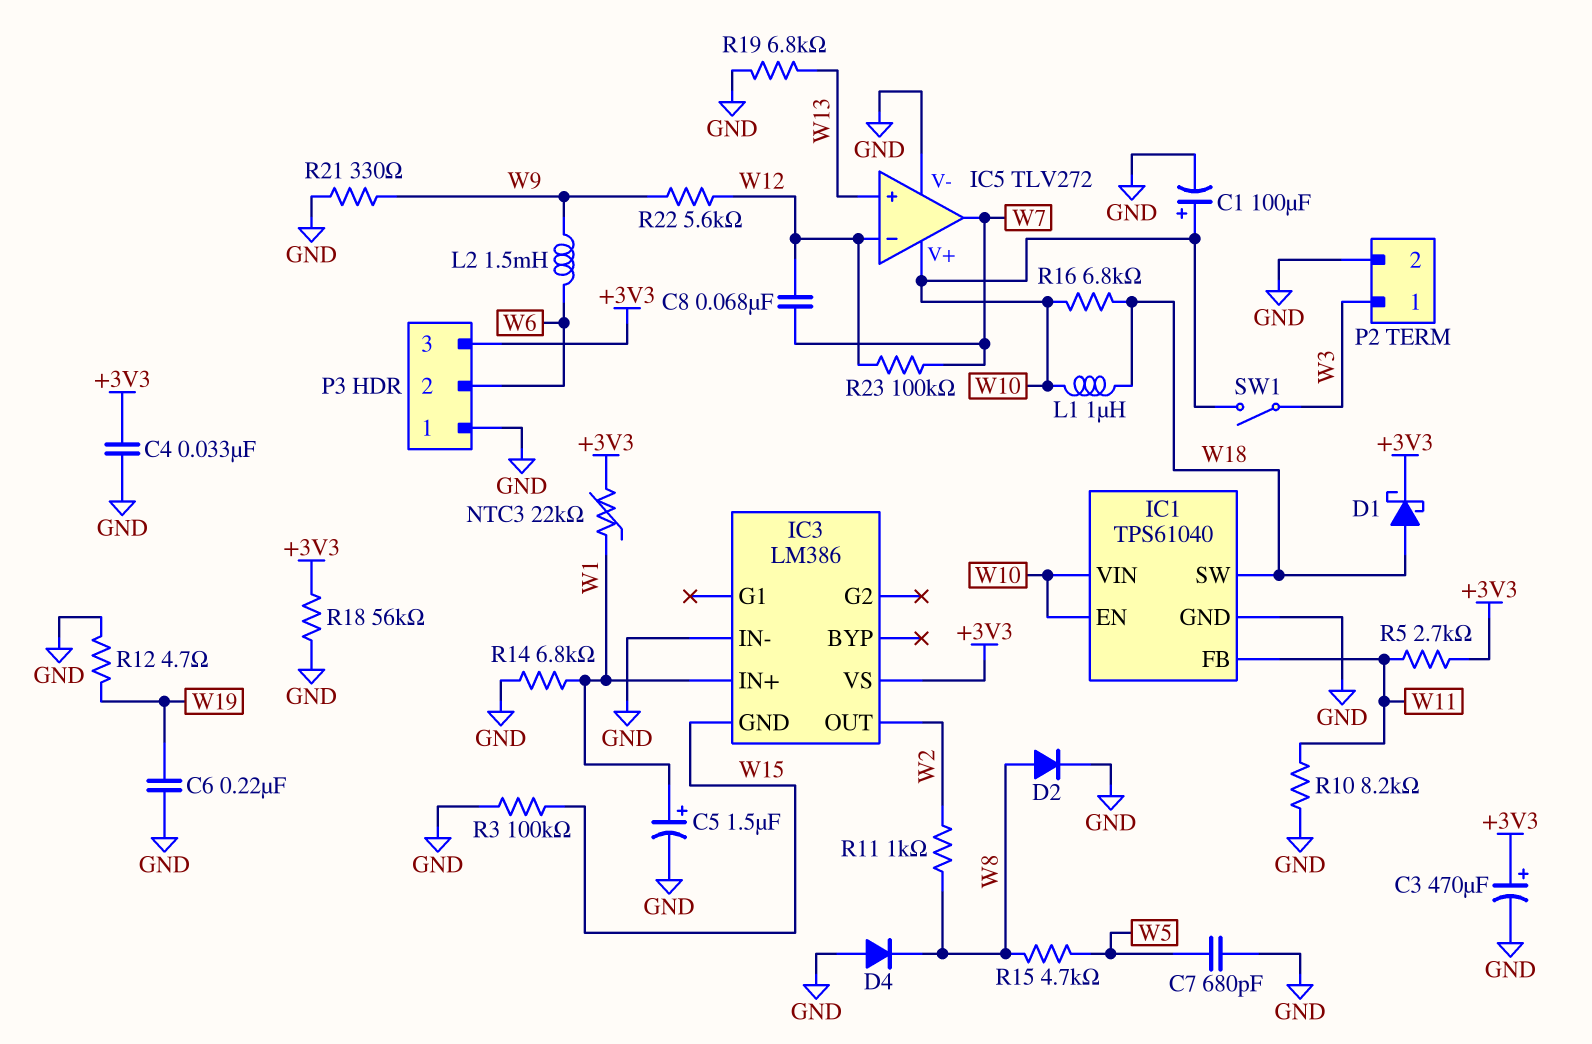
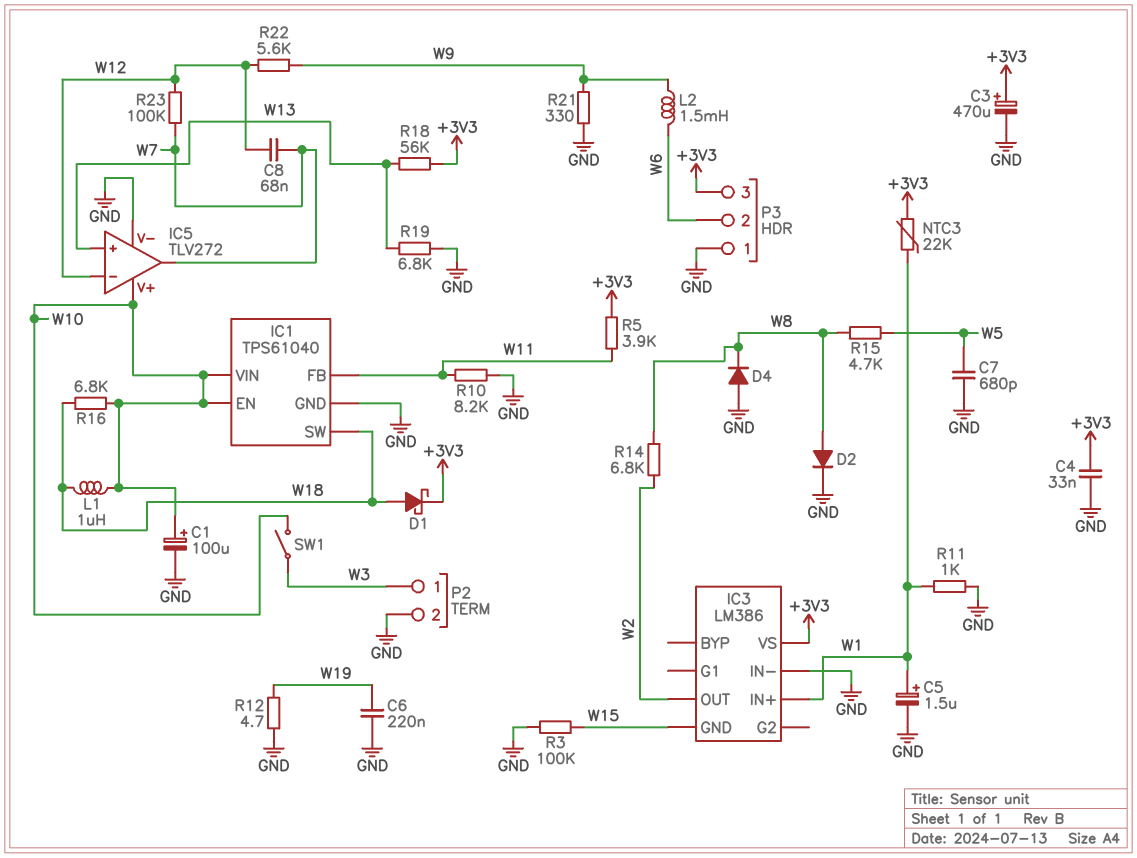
R5: 2.7k (+3V3, W11) -> 3.9k (+3V3, W11)
R11: 1k (W2, W8) -> 1k (GND, W1)
R14: 6.8k (GND, W1) -> 6.8k (W2, W8)
R18: 56k (+3V3, GND) -> 56k (+3V3, W13)

